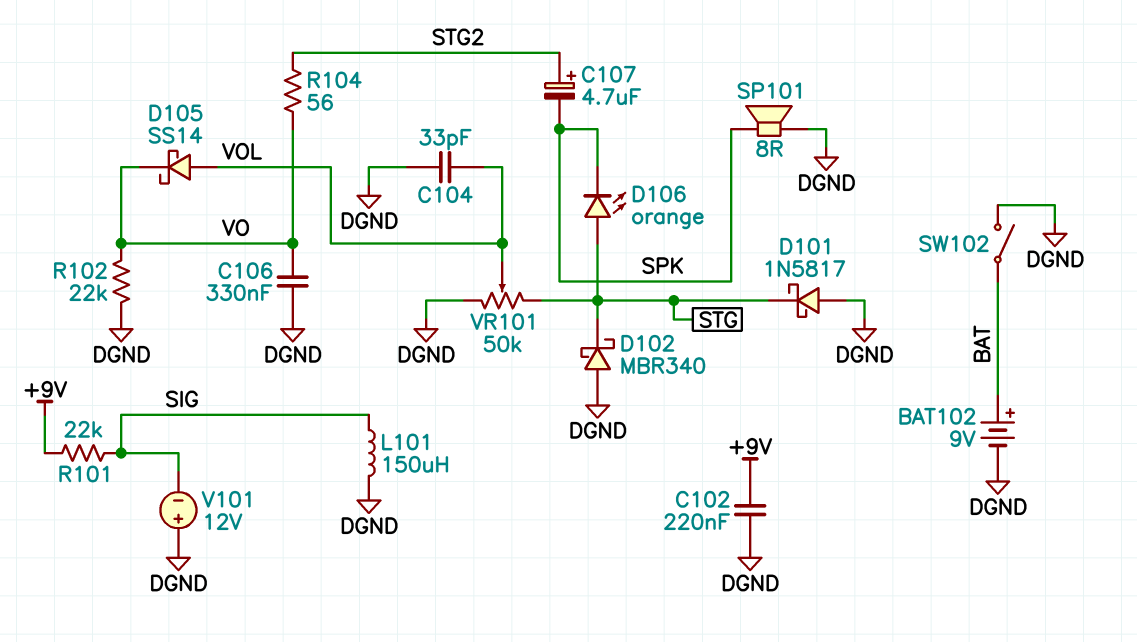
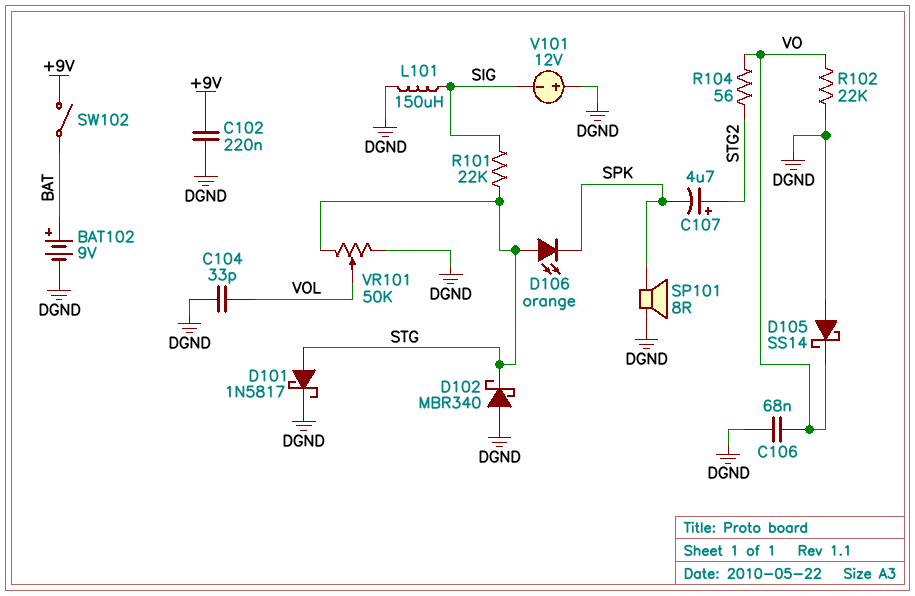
C106: 330nF (DGND, VO) -> 68nF (DGND, VO)
D101: schottky 1N5817 (A DGND, K STG) -> schottky 1N5817 (A STG, K DGND)
D105: schottky SS14 (A VOL, K VO) -> schottky SS14 (A DGND, K VO)
R101: 22k (+9V, SIG) -> 22k (SIG, STG)
SW102: switch (BAT, DGND) -> switch (+9V, BAT)

